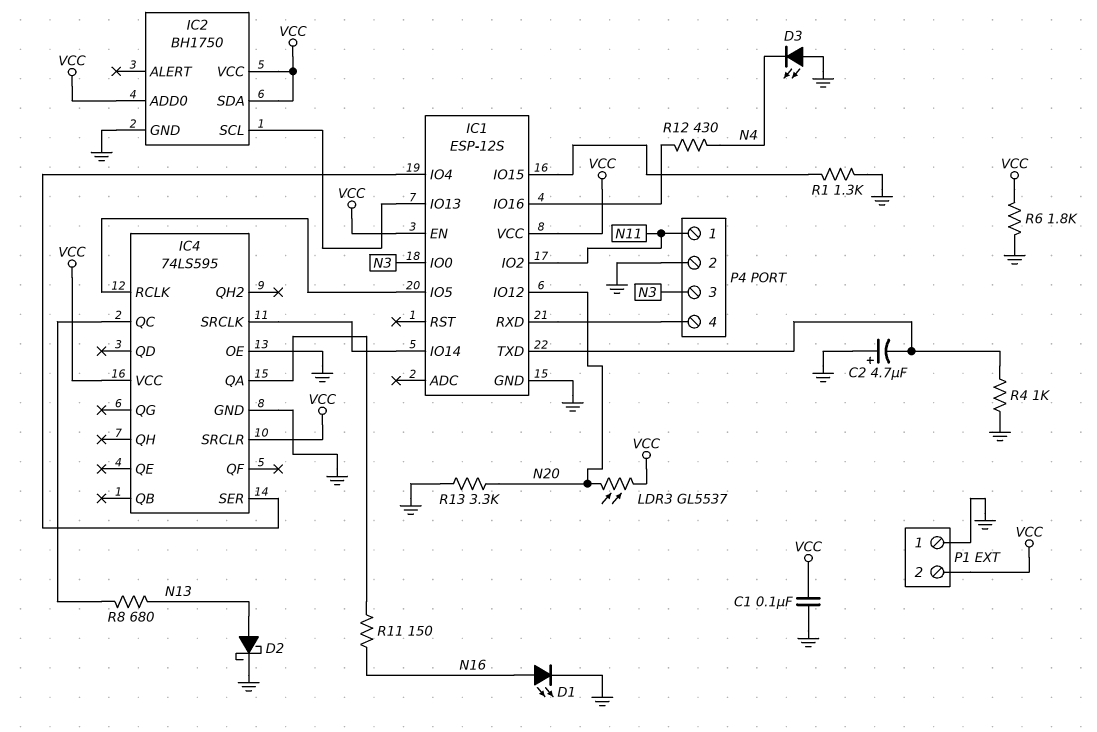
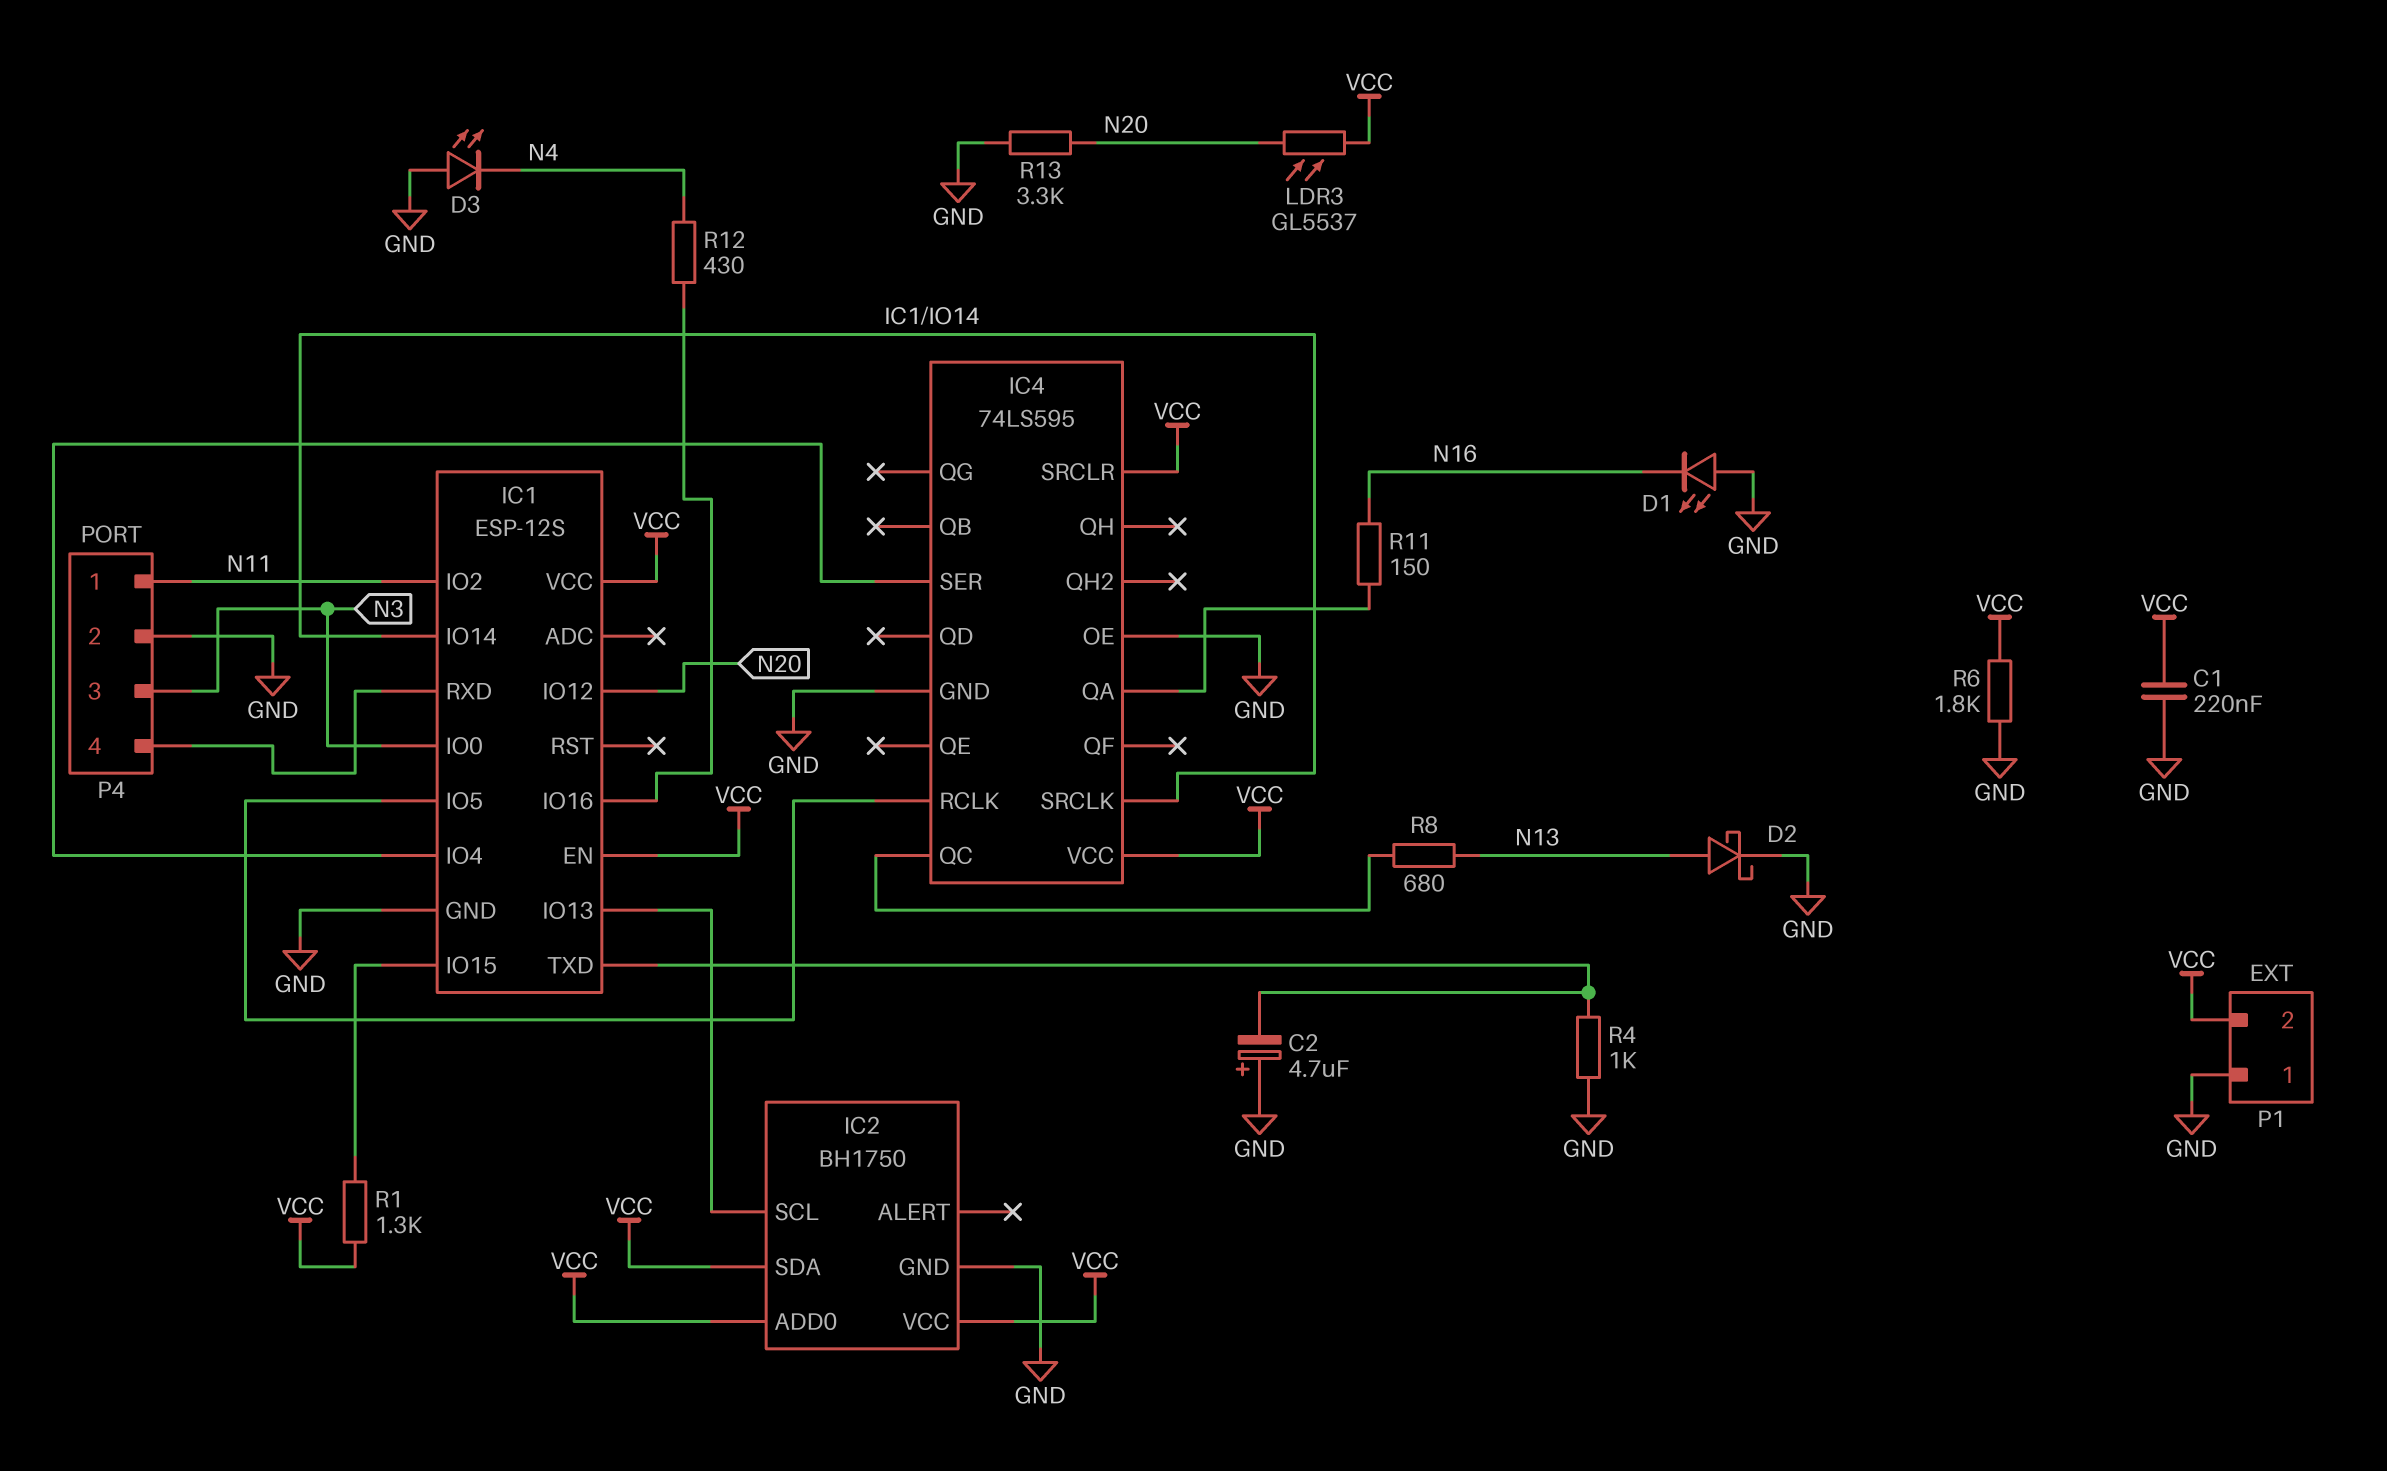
C1: 100nF (GND, VCC) -> 220nF (GND, VCC)
D1: LED (A N16, K GND) -> LED (A GND, K N16)
R1: 1.3k (GND, IC1/IO15) -> 1.3k (IC1/IO15, VCC)

